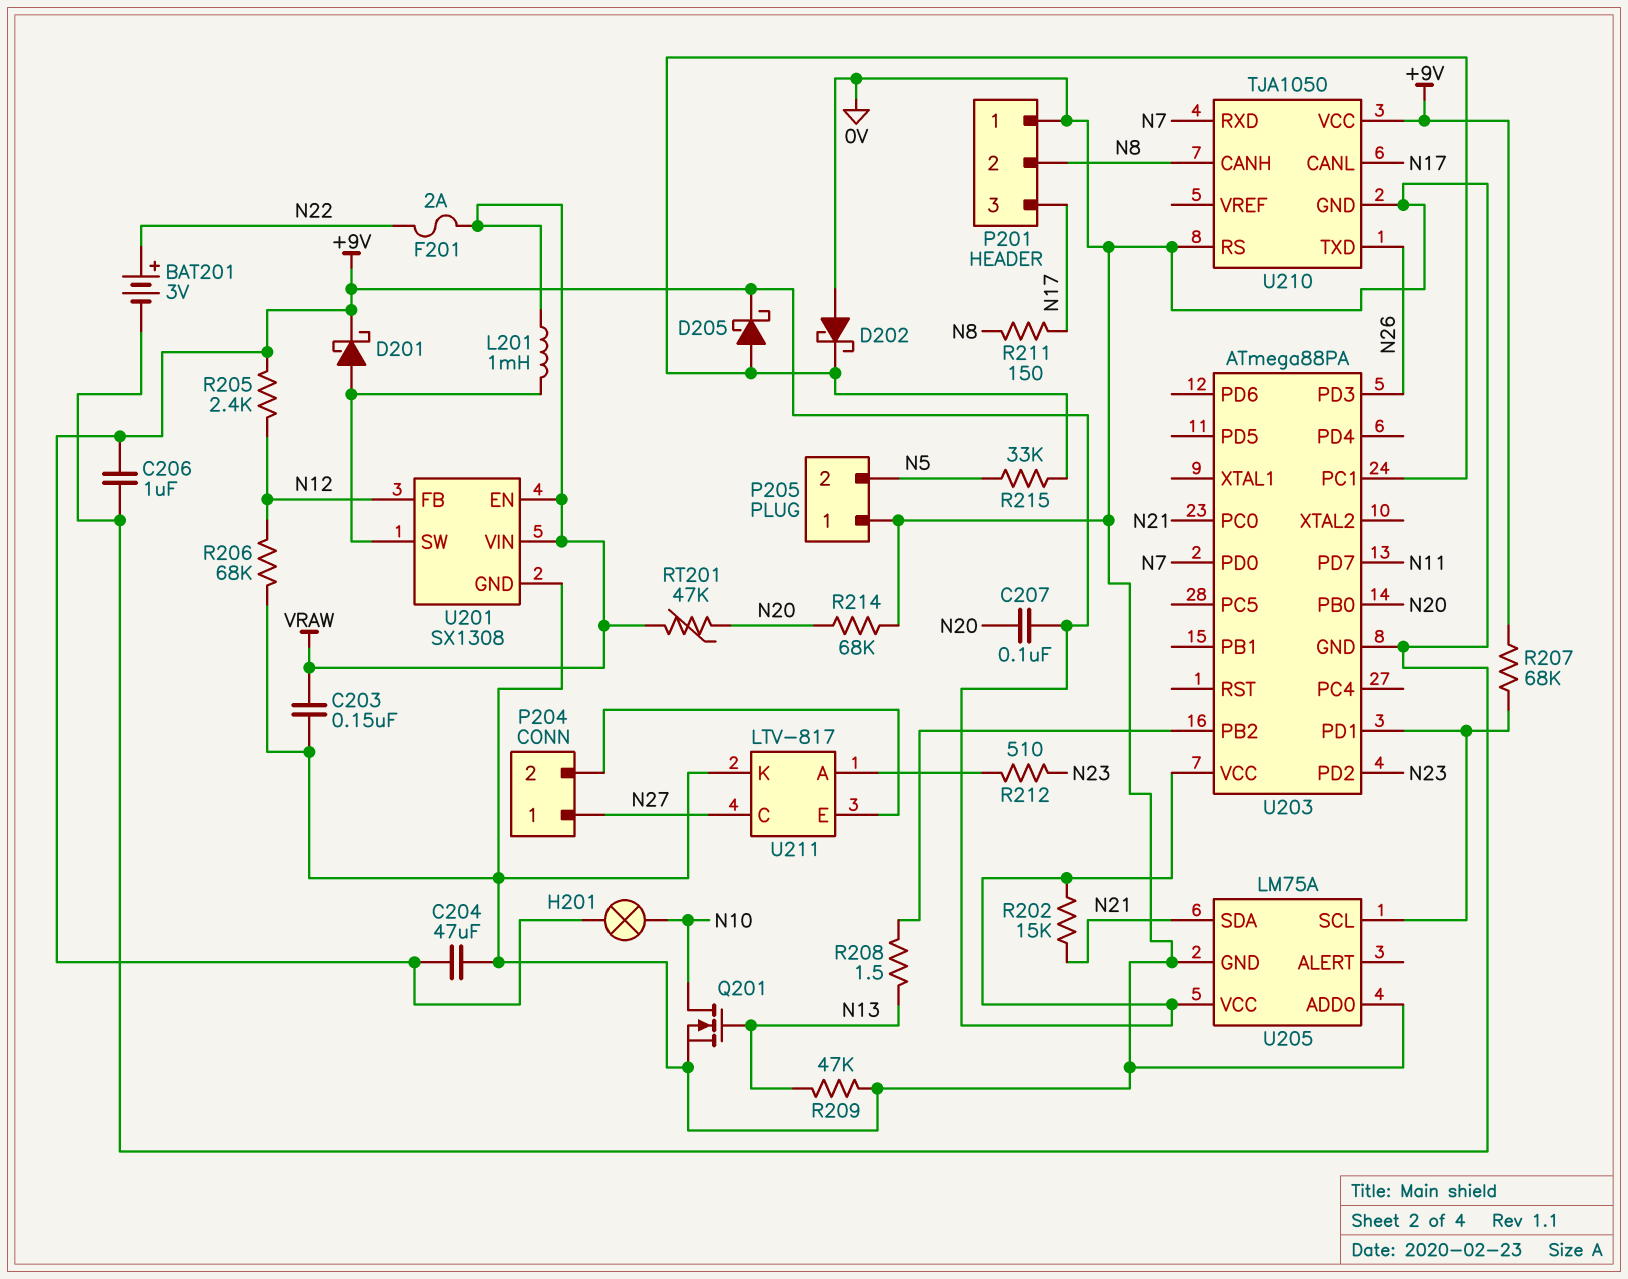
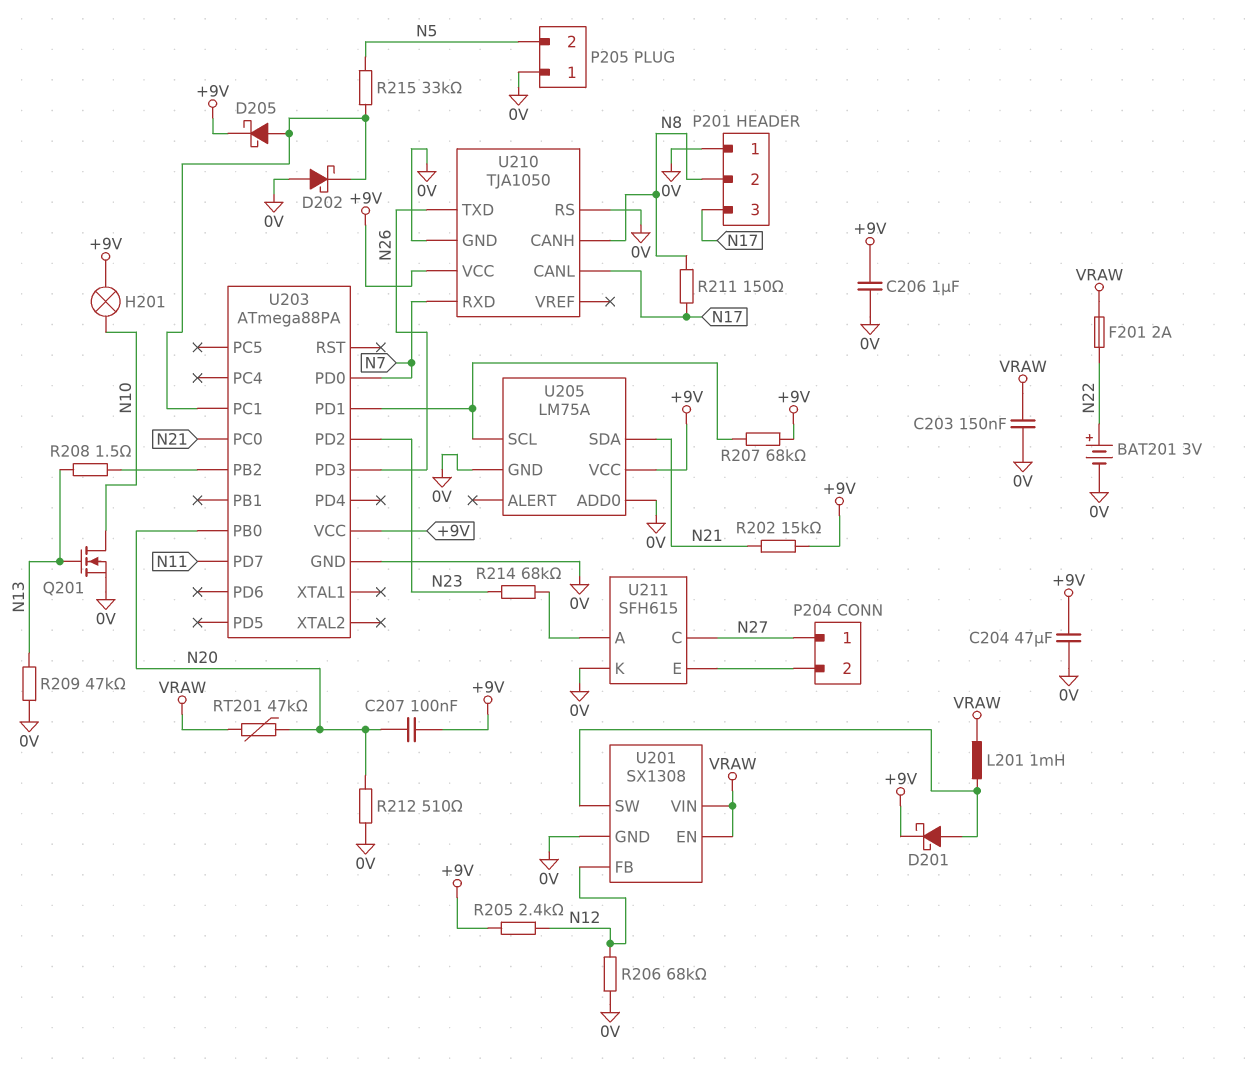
R212: 510 (N23, U211/A) -> 510 (0V, N20)
R214: 68k (0V, N20) -> 68k (N23, U211/A)
U211: LTV-817 -> SFH615

